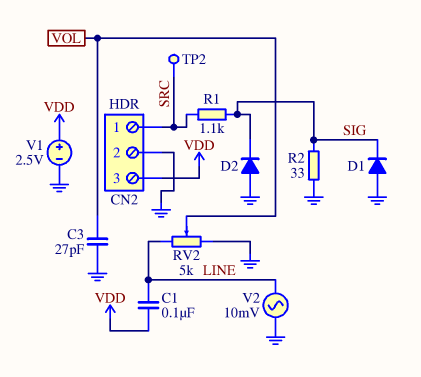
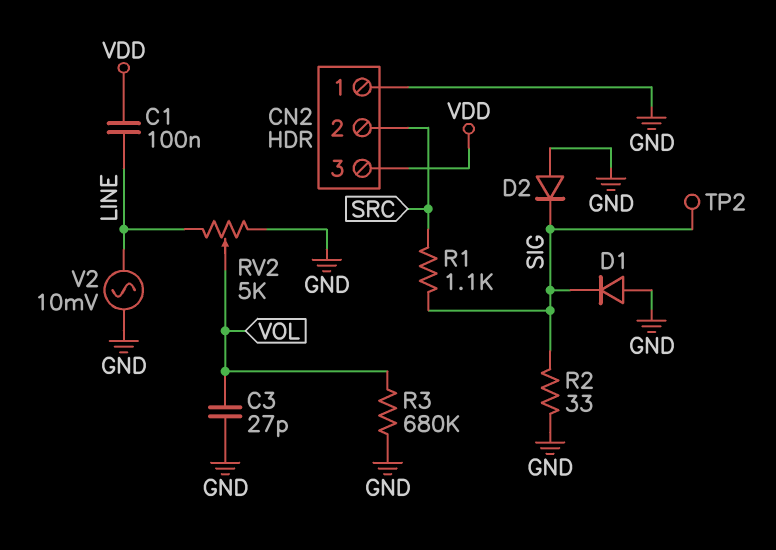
CN2 pin 1: SRC -> GND
CN2 pin 2: GND -> SRC
R3: none -> 680k (GND, VOL)
TP2: test point (SRC) -> test point (SIG)
V1: 2.5V (plus VDD, minus GND) -> none

